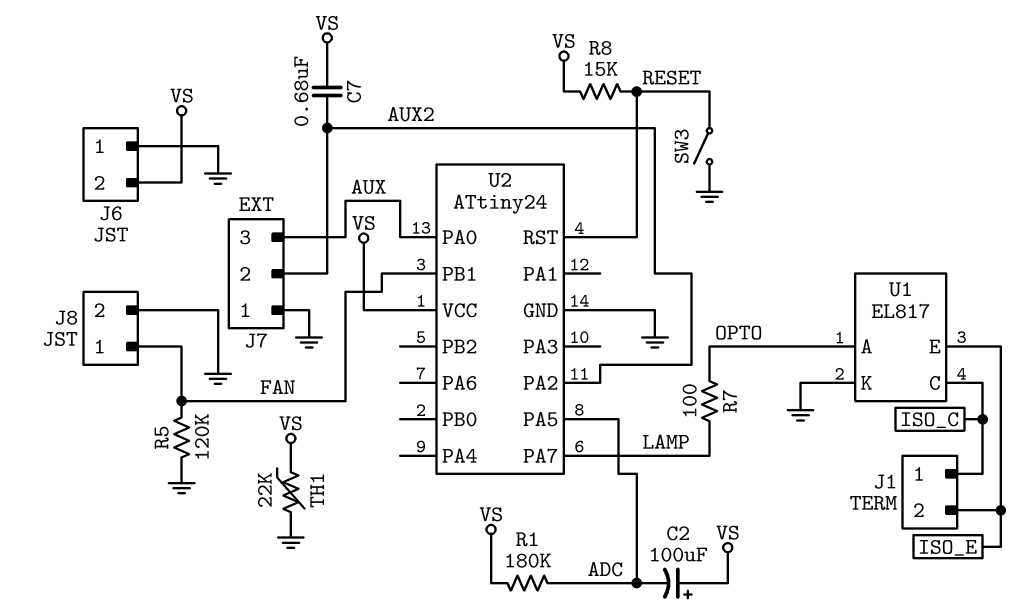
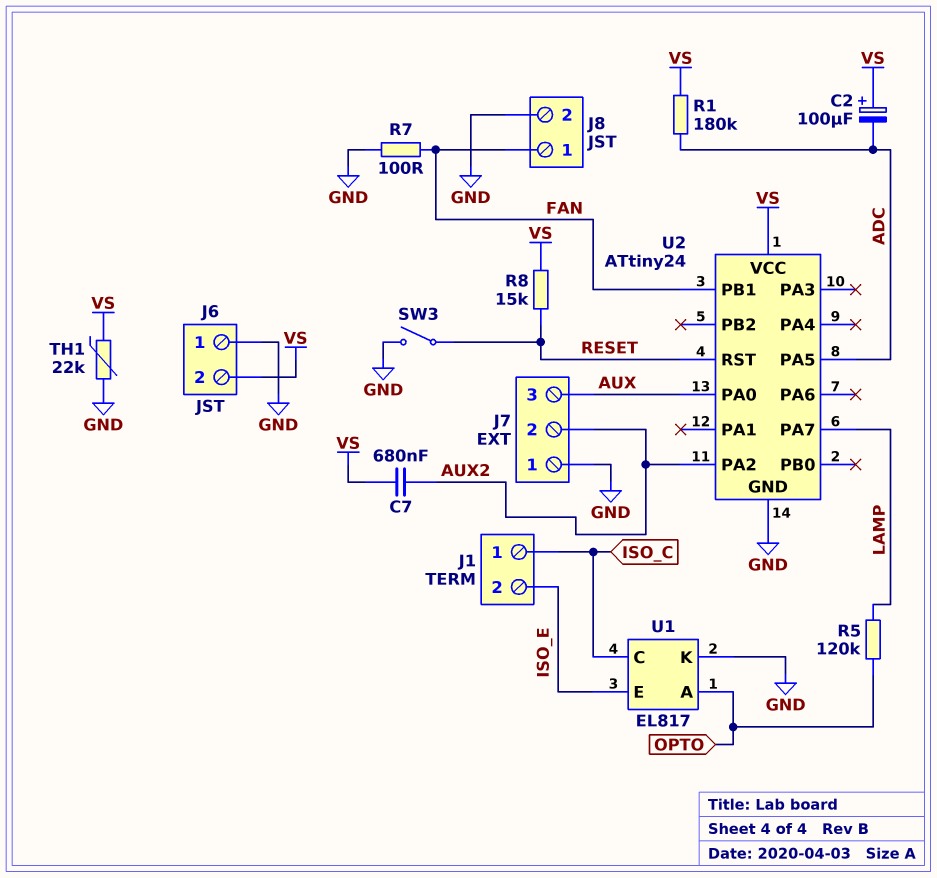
R5: 120k (FAN, GND) -> 120k (LAMP, OPTO)
R7: 100 (LAMP, OPTO) -> 100 (FAN, GND)

